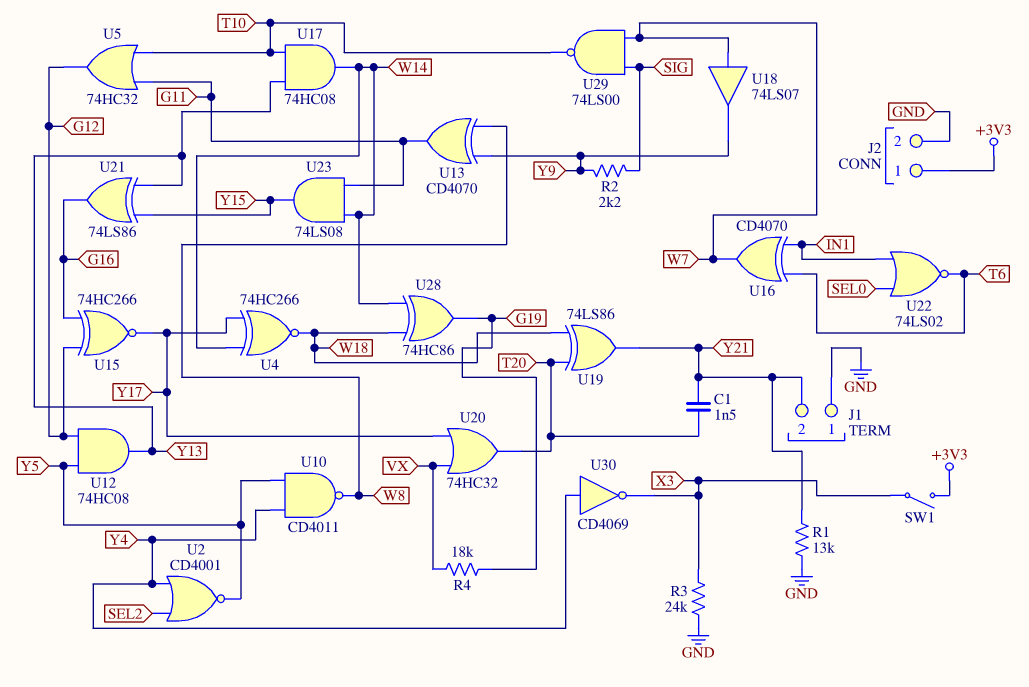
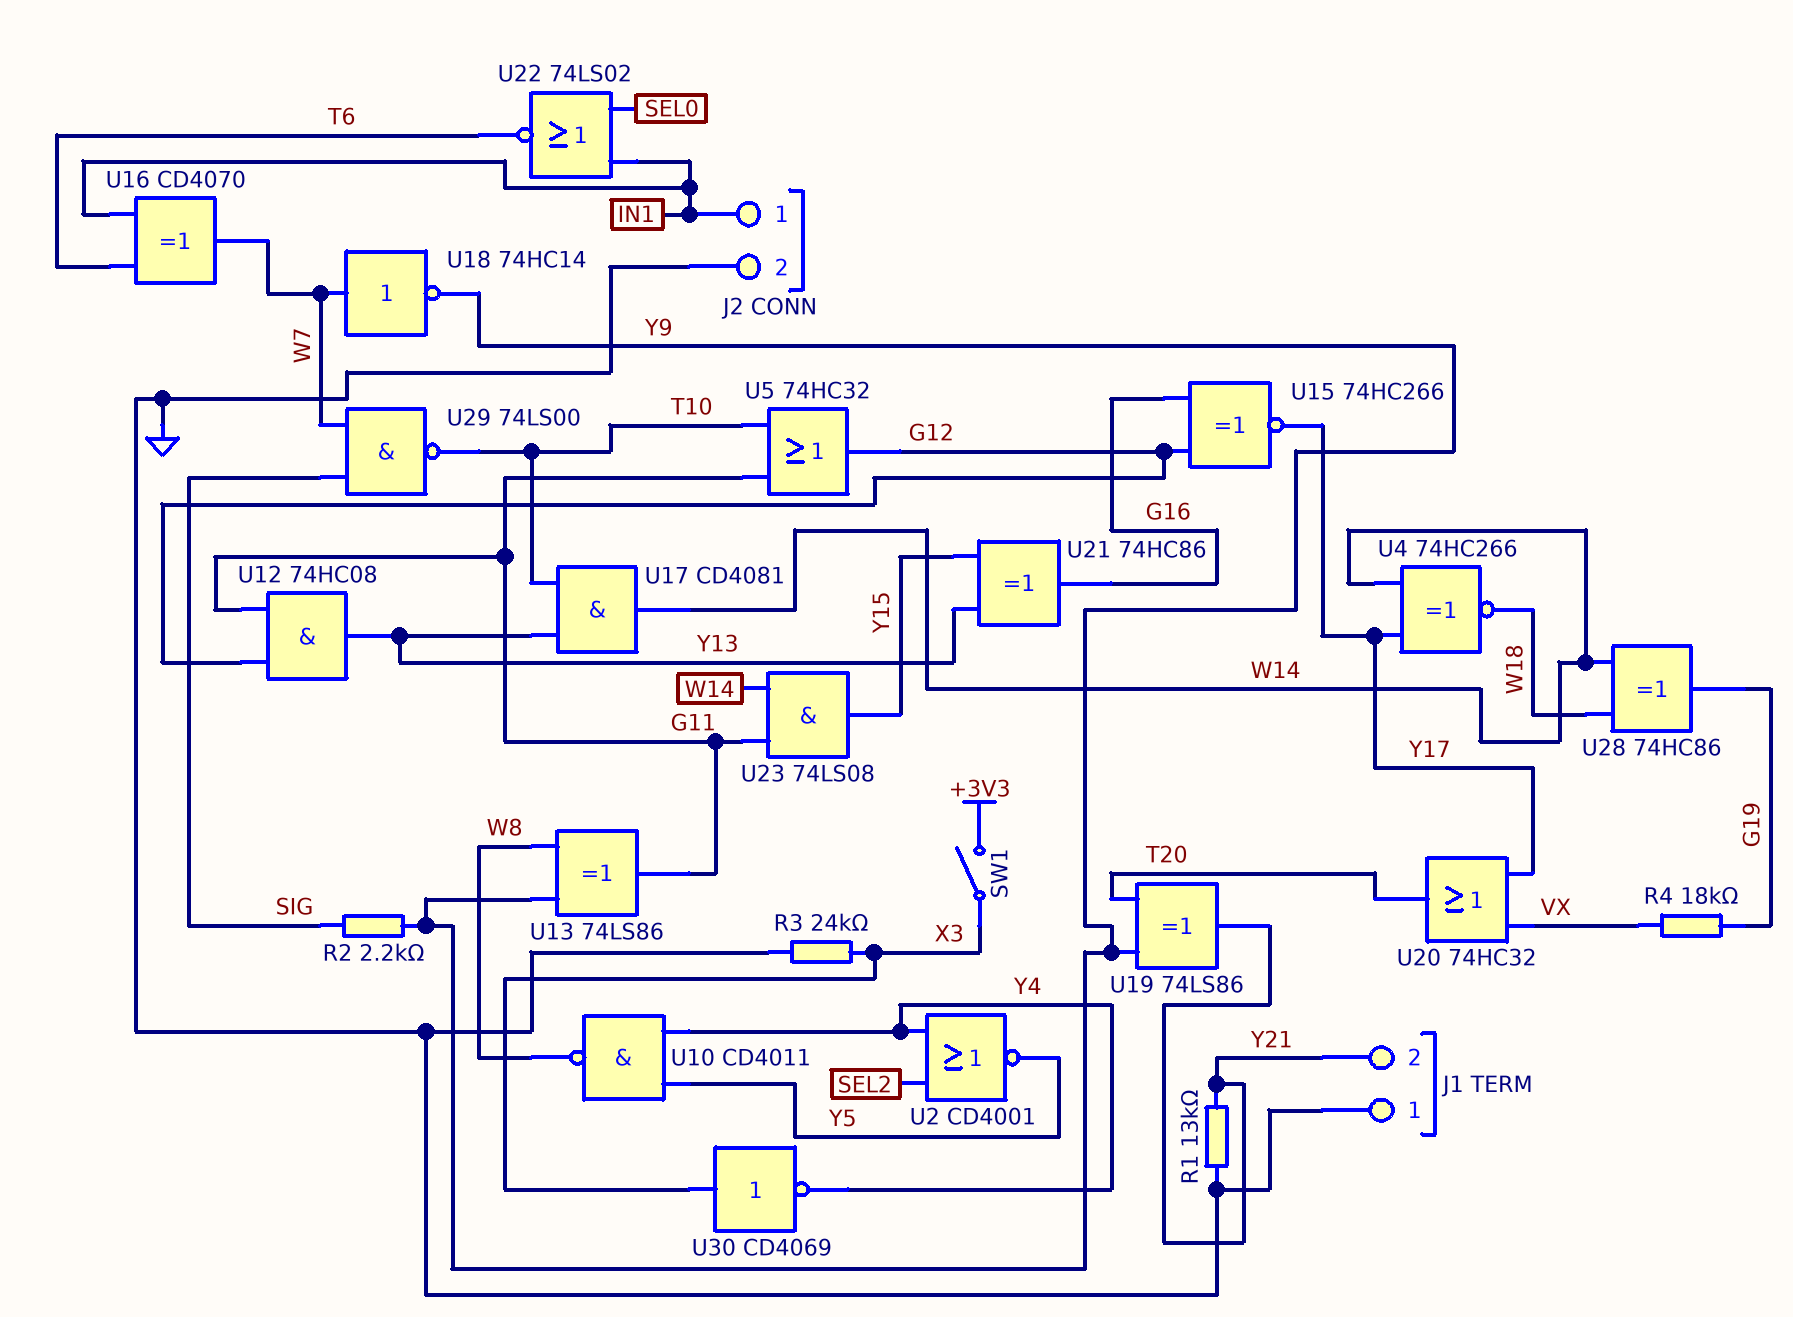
C1: 1.5nF (T20, Y21) -> none
J2 pin 1: +3V3 -> IN1
U12: AND 74HC08 (in G12, in Y5, out Y13) -> AND 74HC08 (in G11, in G12, out Y13)
U13: XOR CD4070 (in W8, in Y9, out G11) -> XOR 74LS86 (in W8, in Y9, out G11)
U17: AND 74HC08 (in T10, in Y13, out W14) -> AND CD4081 (in T10, in Y13, out W14)
U18: buffer 74LS07 (in W7, out Y9) -> NOT 74HC14 (in W7, out Y9)
U19: XOR 74LS86 (in T20, in W18, out Y21) -> XOR 74LS86 (in T20, in Y9, out Y21)
U21: XOR 74LS86 (in Y13, in Y15, out G16) -> XOR 74HC86 (in Y13, in Y15, out G16)
U30: NOT CD4069 (in Y4, out X3) -> NOT CD4069 (in X3, out Y4)

